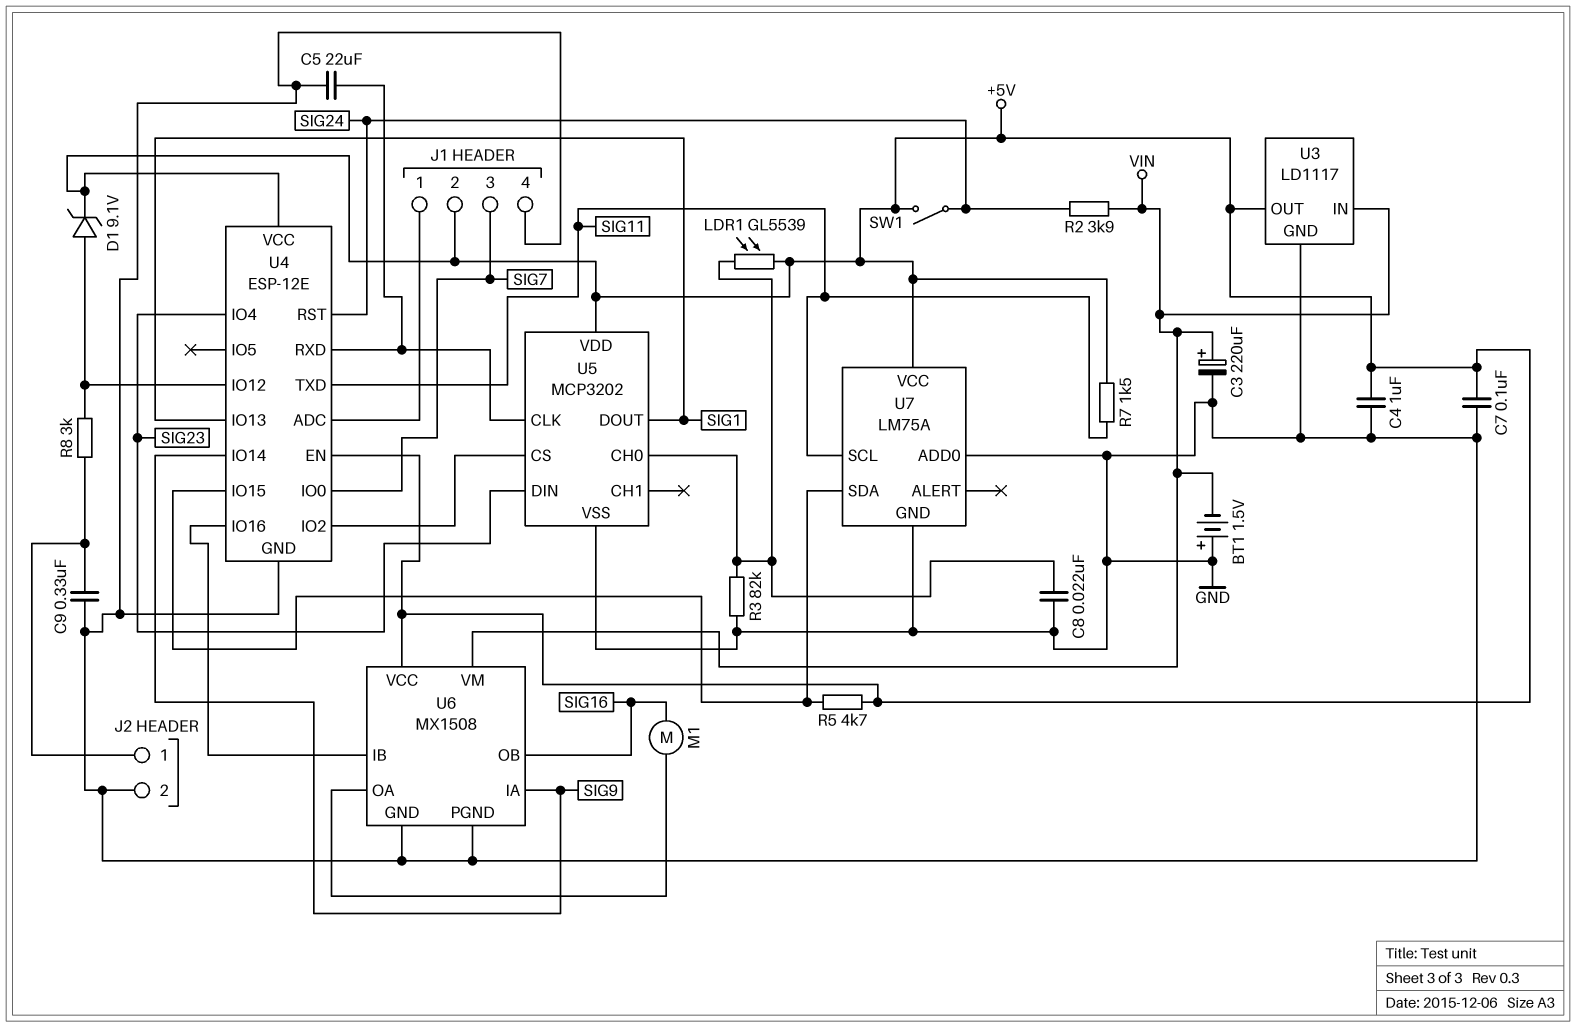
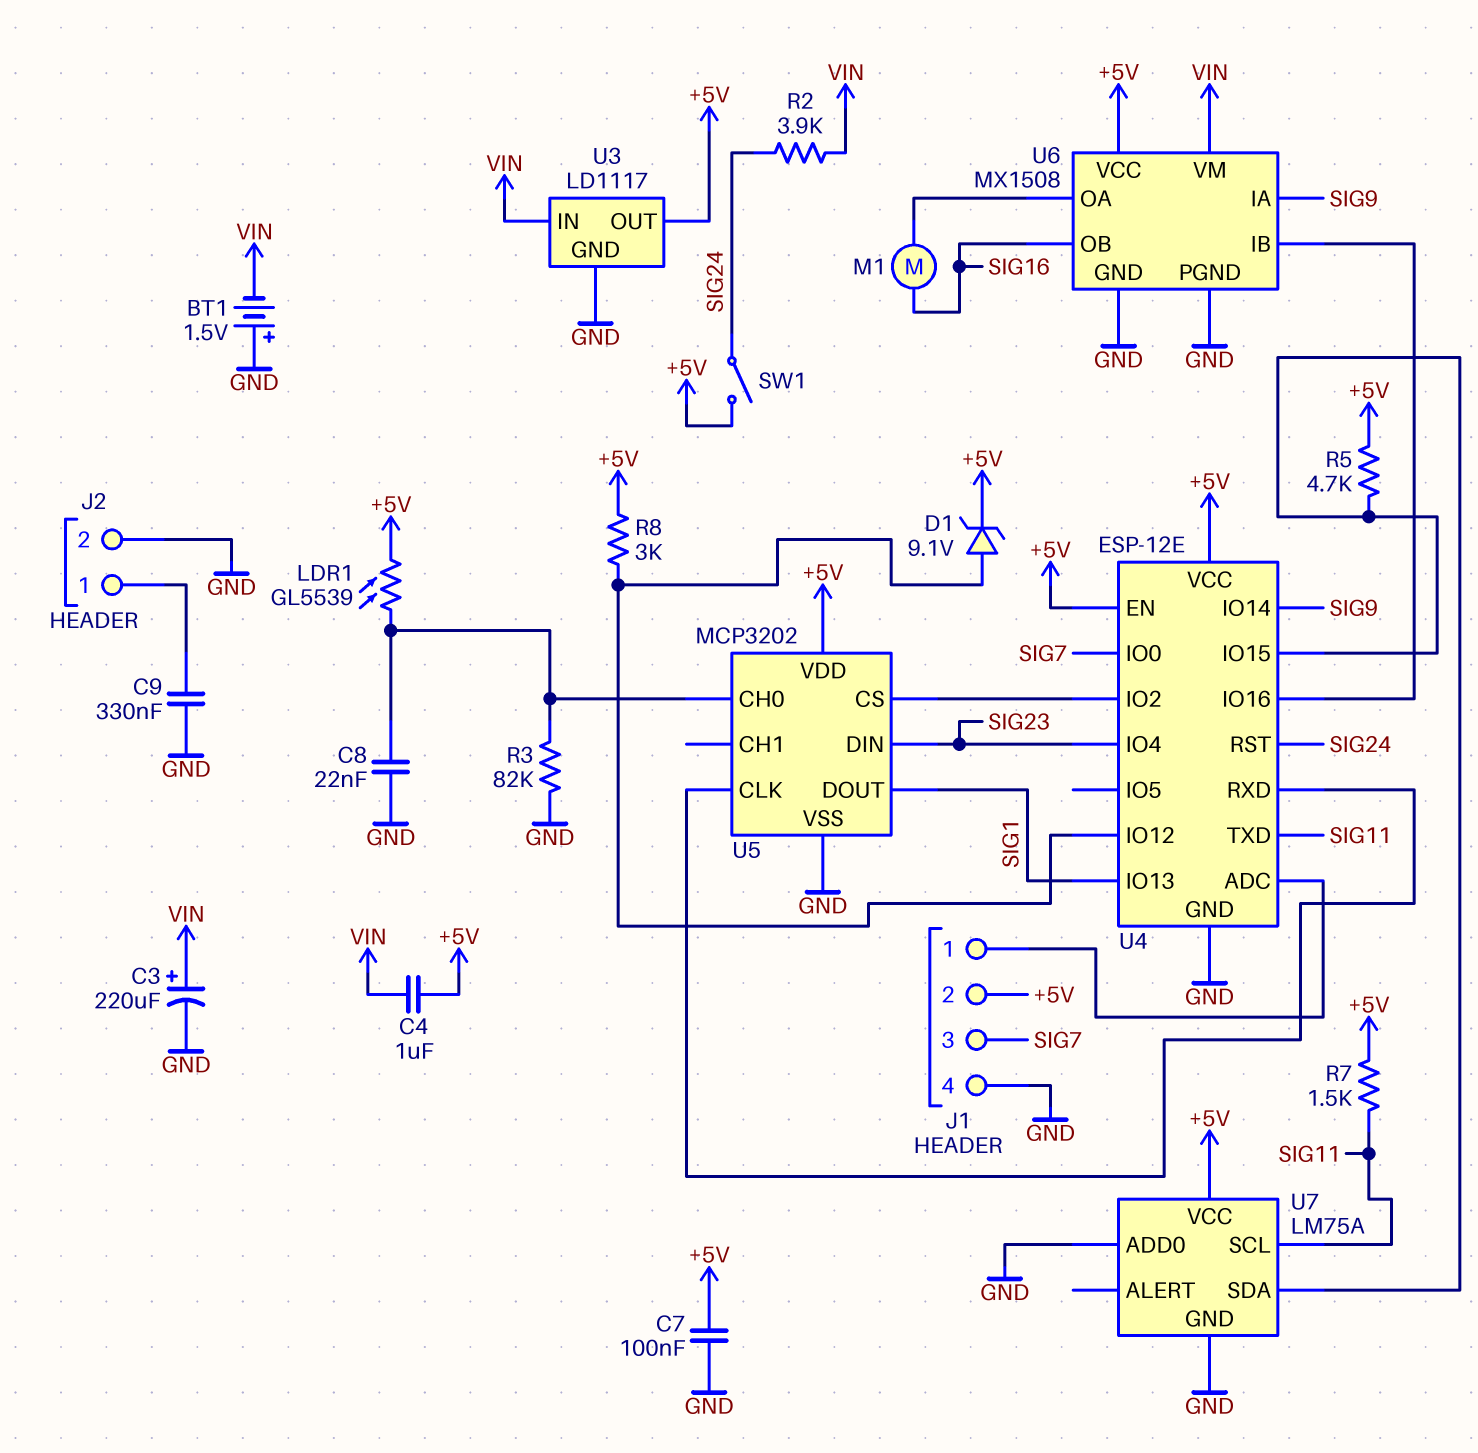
C4: 1uF (+5V, GND) -> 1uF (+5V, VIN)
C5: 22uF (GND, U4/RXD) -> none
R8: 3k (J2/1, U4/IO12) -> 3k (+5V, U4/IO12)

